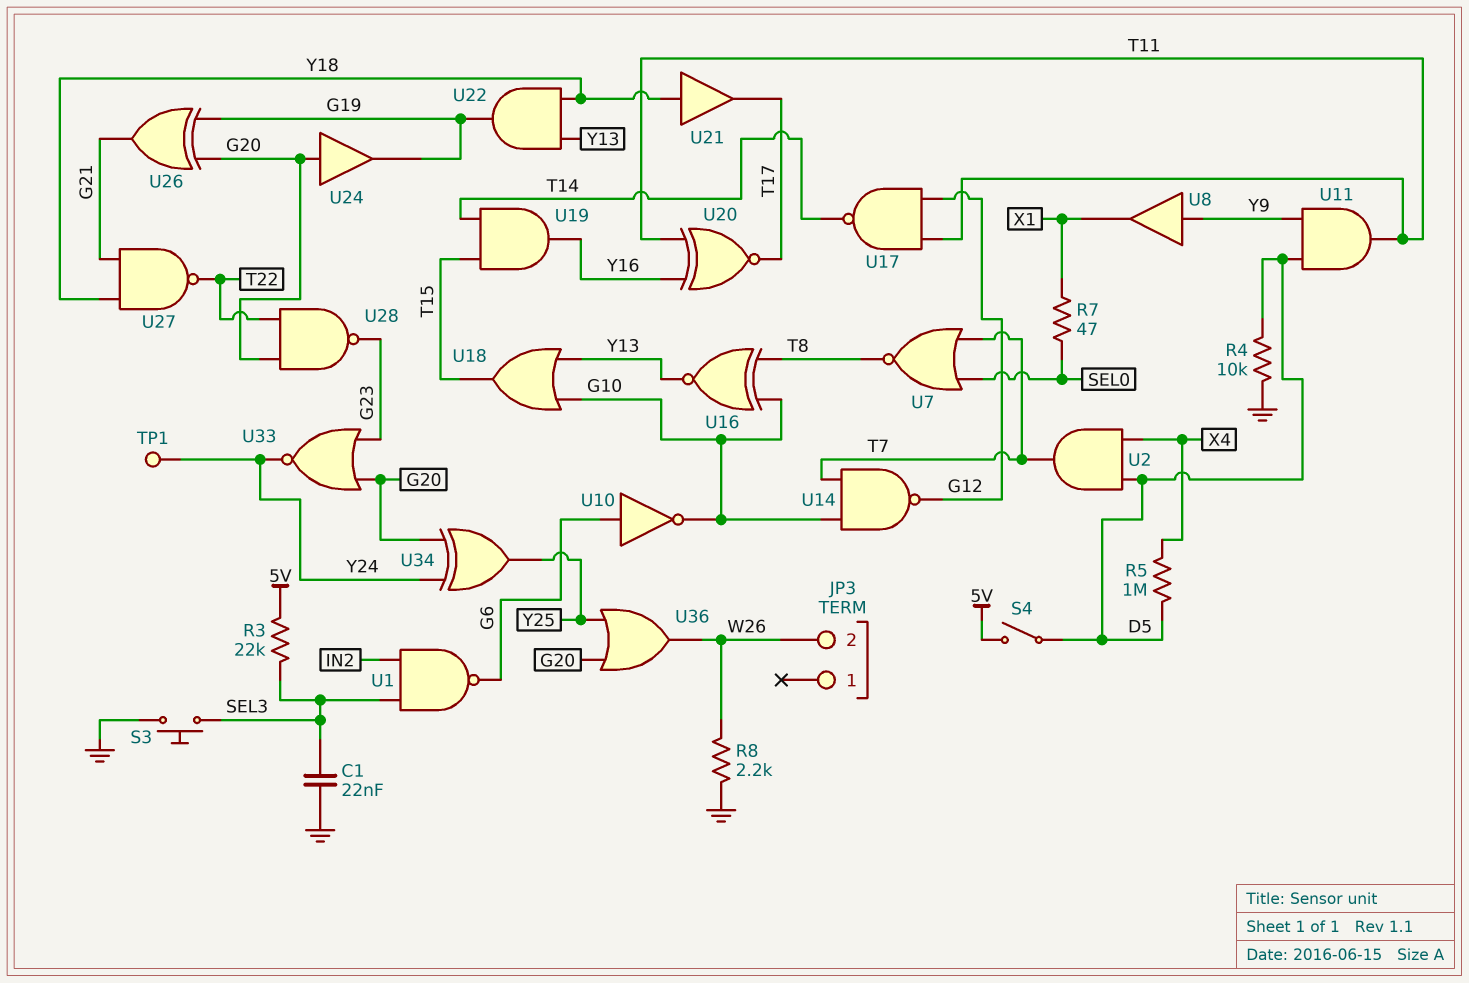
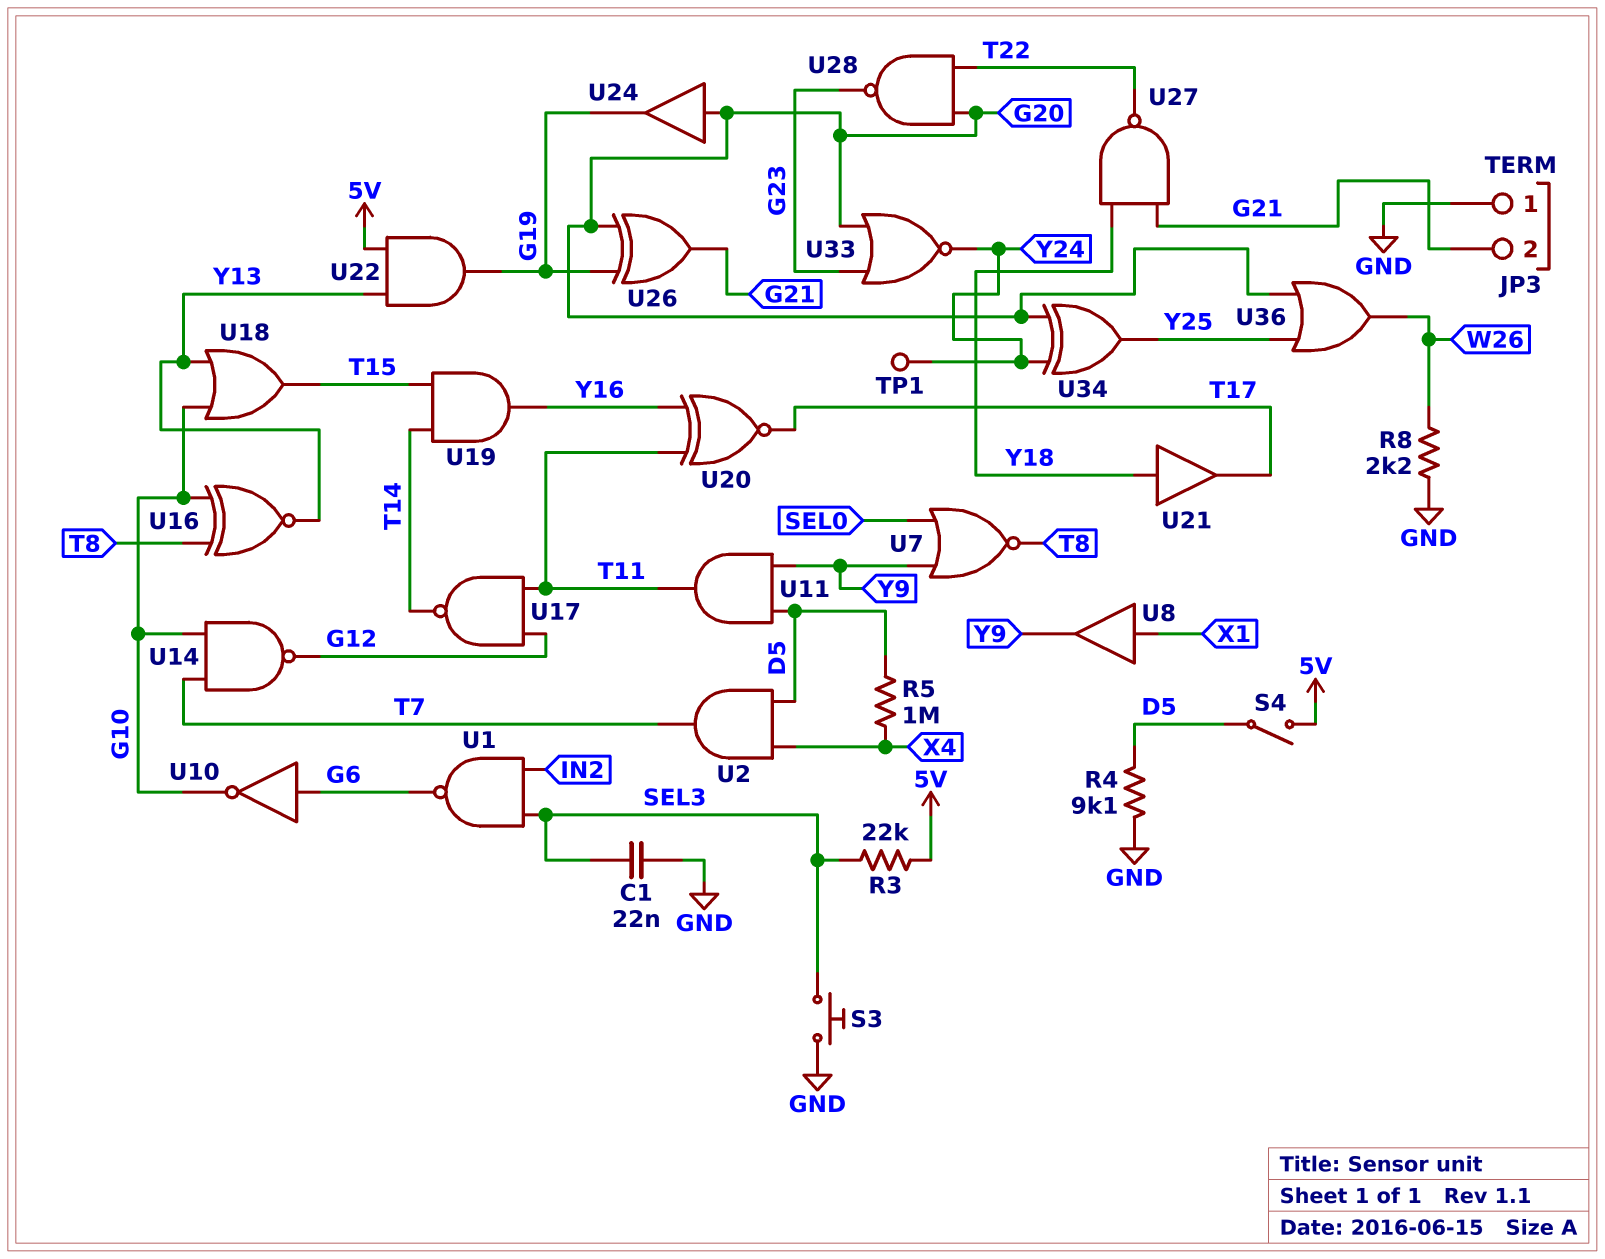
JP3 pin 1: none -> GND
JP3 pin 2: W26 -> G21
R4: 10k (D5, GND) -> 9.1k (D5, GND)
R7: 47 (SEL0, X1) -> none
U7: NOR (in SEL0, in T7, out T8) -> NOR (in SEL0, in Y9, out T8)
U8: buffer (in Y9, out X1) -> buffer (in X1, out Y9)
U22: AND (in Y13, in Y18, out G19) -> AND (in 5V, in Y13, out G19)

